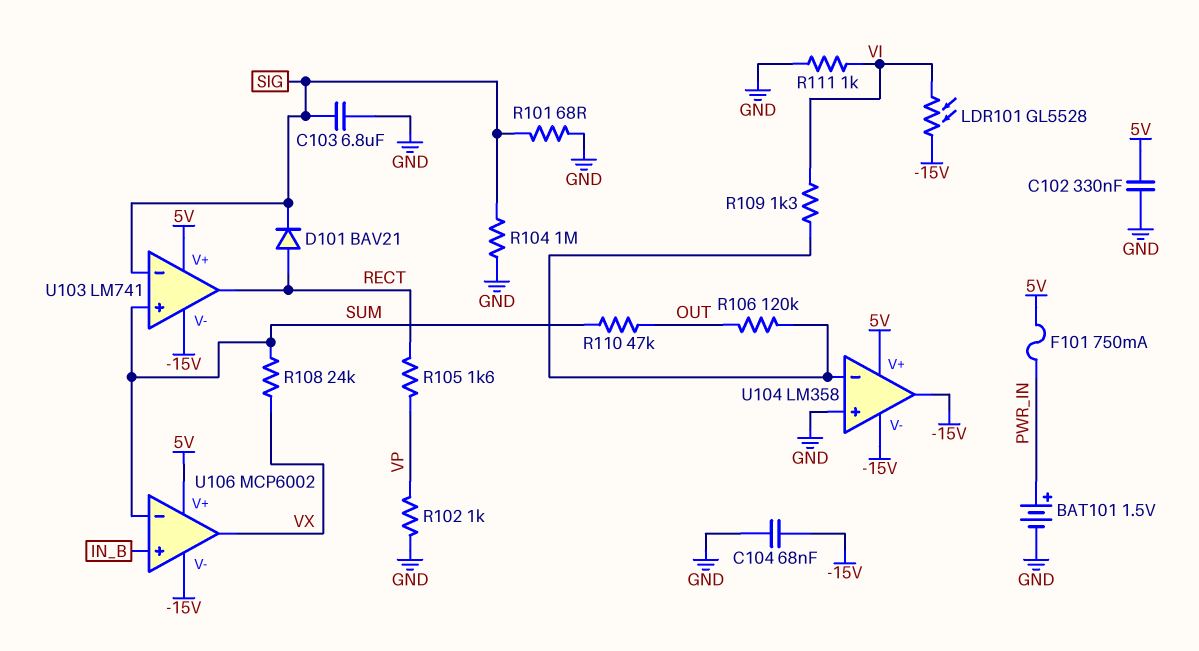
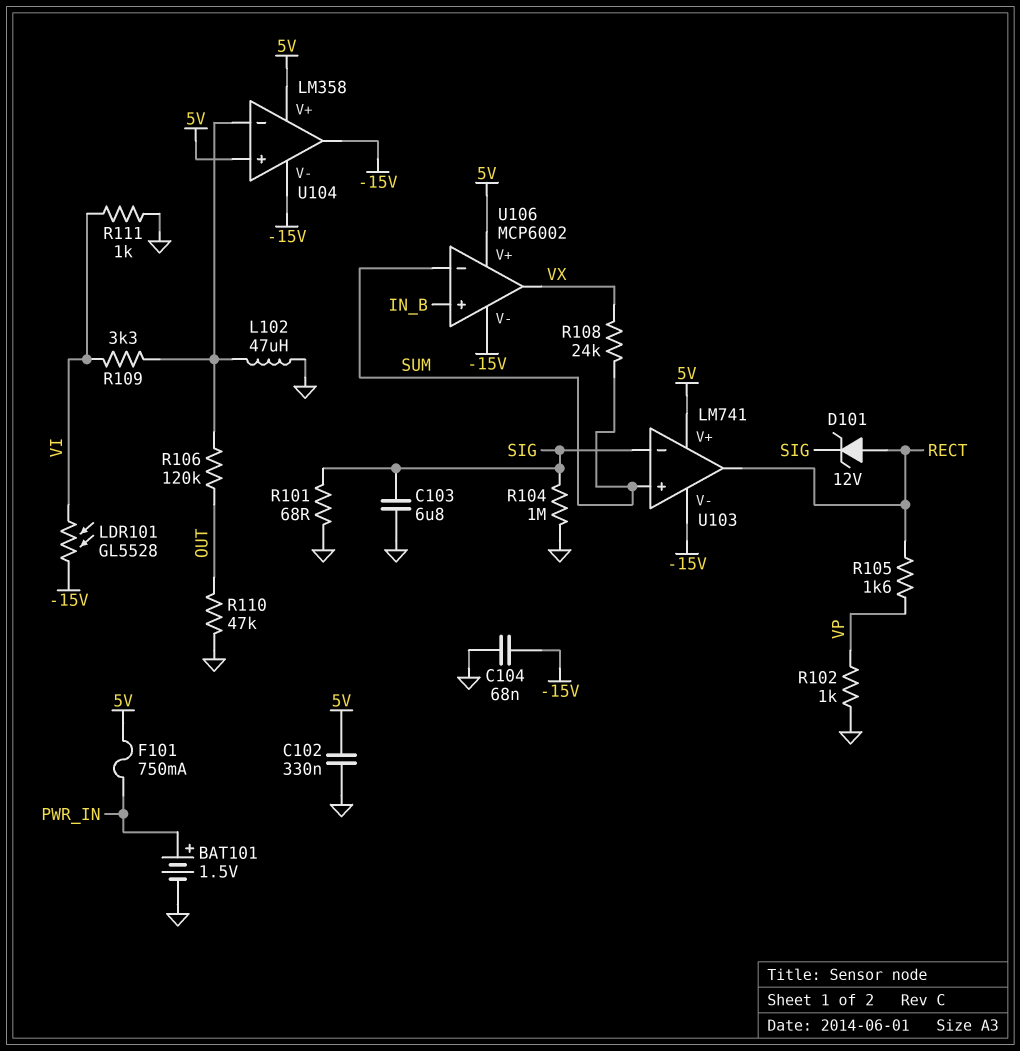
D101: diode BAV21 (A RECT, K SIG) -> zener 12V (A RECT, K SIG)
L102: none -> 47uH (GND, U104/in-)
R109: 1.3k (U104/in-, VI) -> 3.3k (U104/in-, VI)
R110: 47k (OUT, SUM) -> 47k (GND, OUT)
U104 pin in+: GND -> 5V

